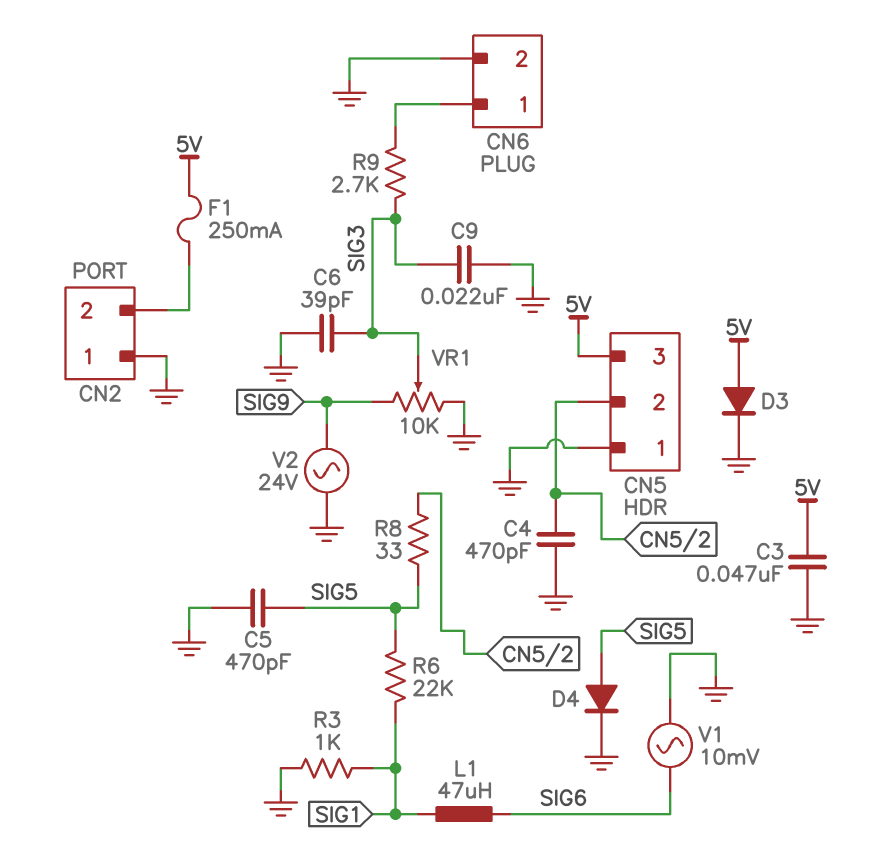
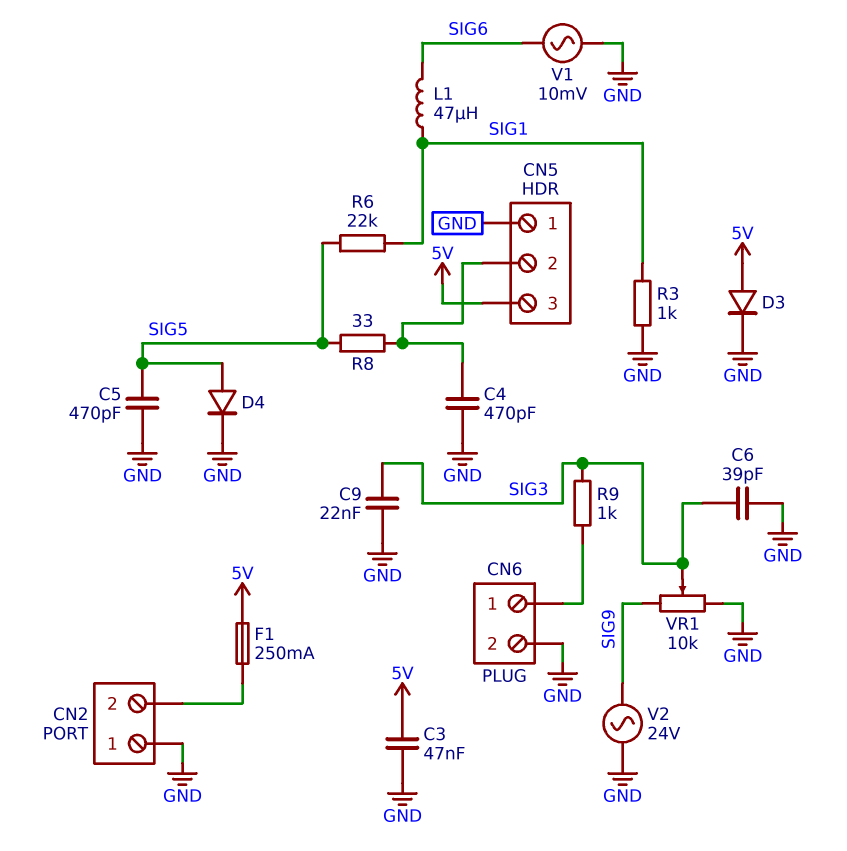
R9: 2.7k (CN6/1, SIG3) -> 1k (CN6/1, SIG3)

